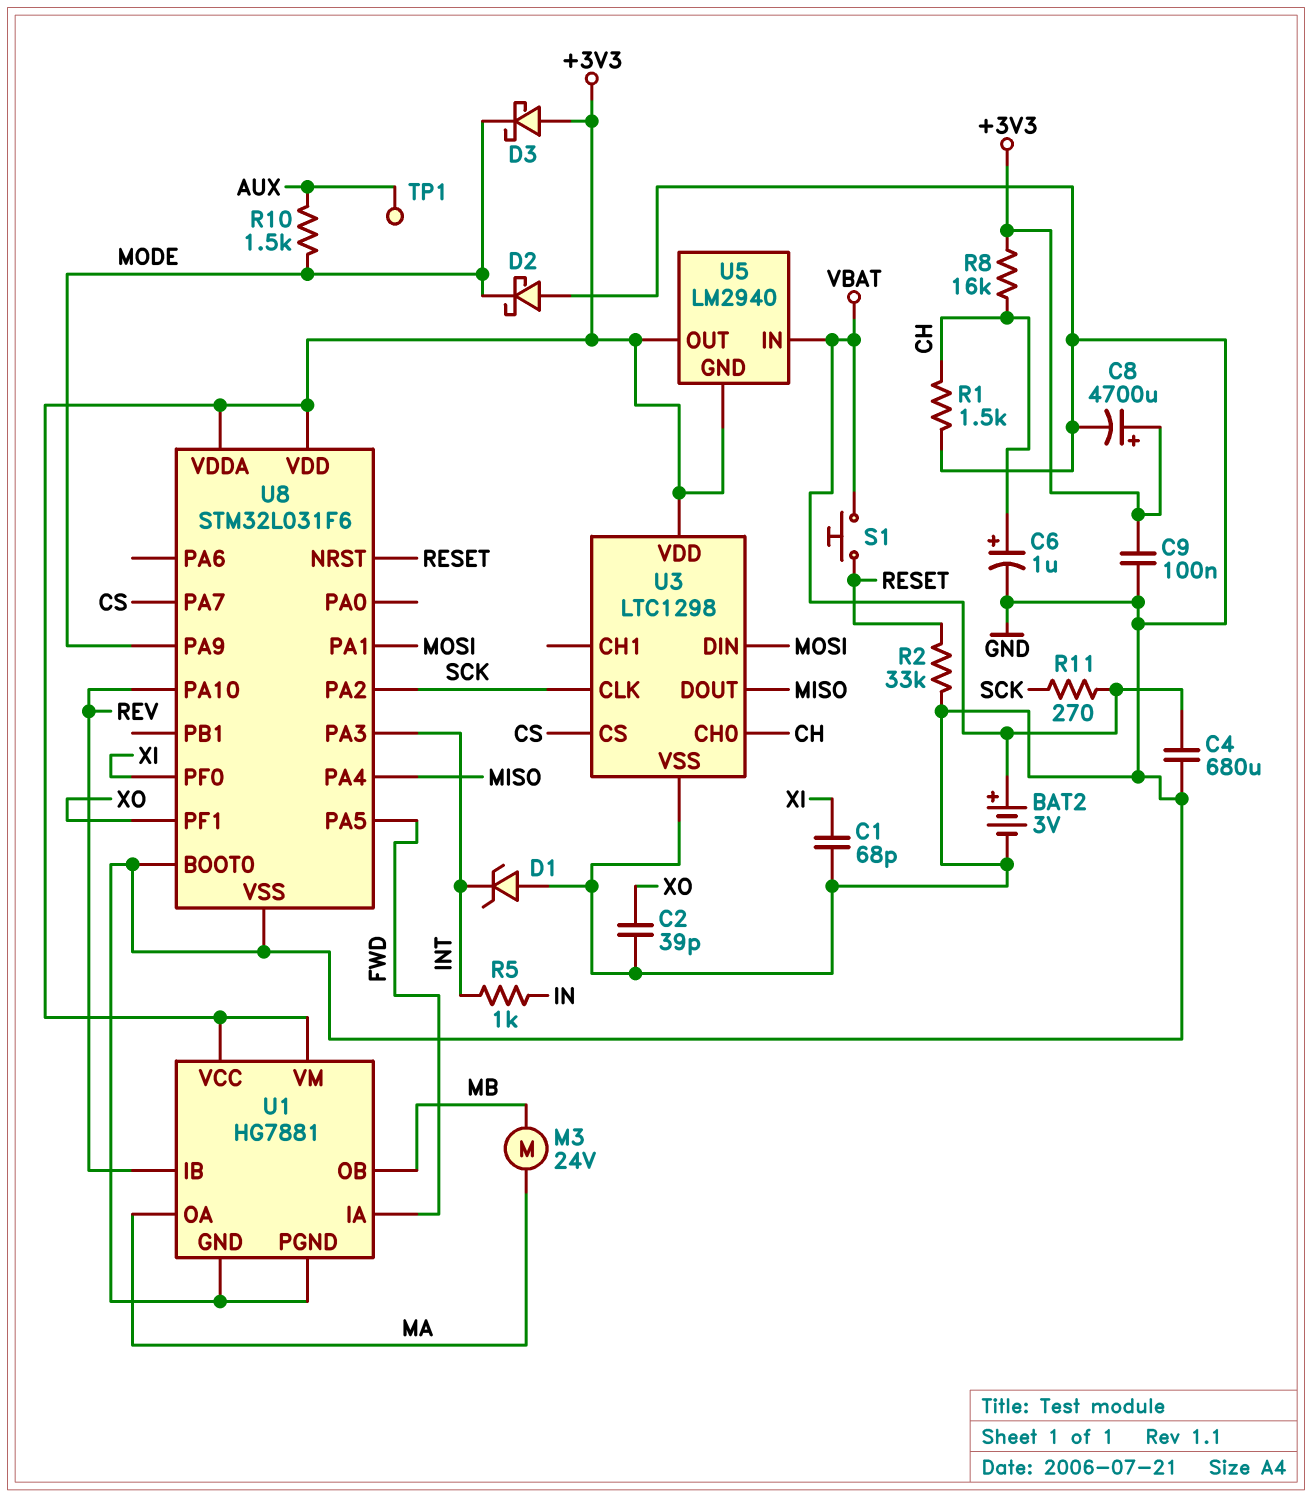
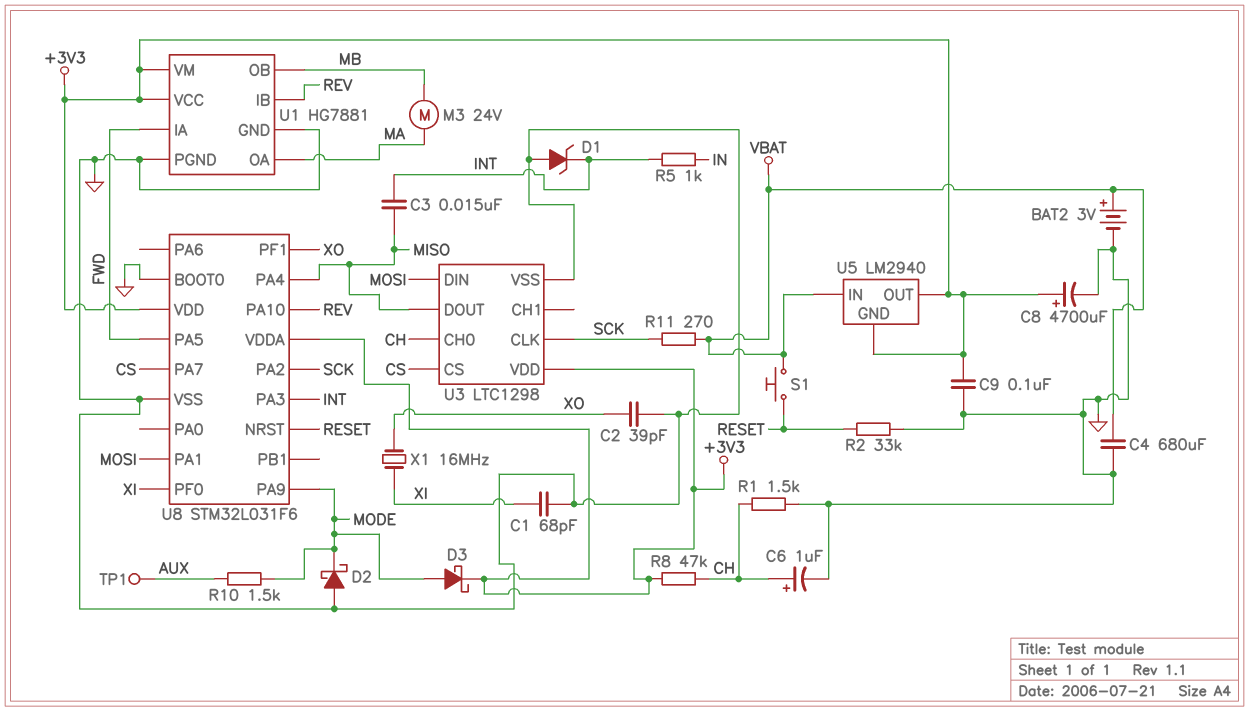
C3: none -> 15nF (INT, MISO)
D3: schottky (A +3V3, K MODE) -> schottky (A MODE, K +3V3)
R8: 16k (+3V3, CH) -> 47k (+3V3, CH)
X1: none -> 16MHz (XI, XO)

